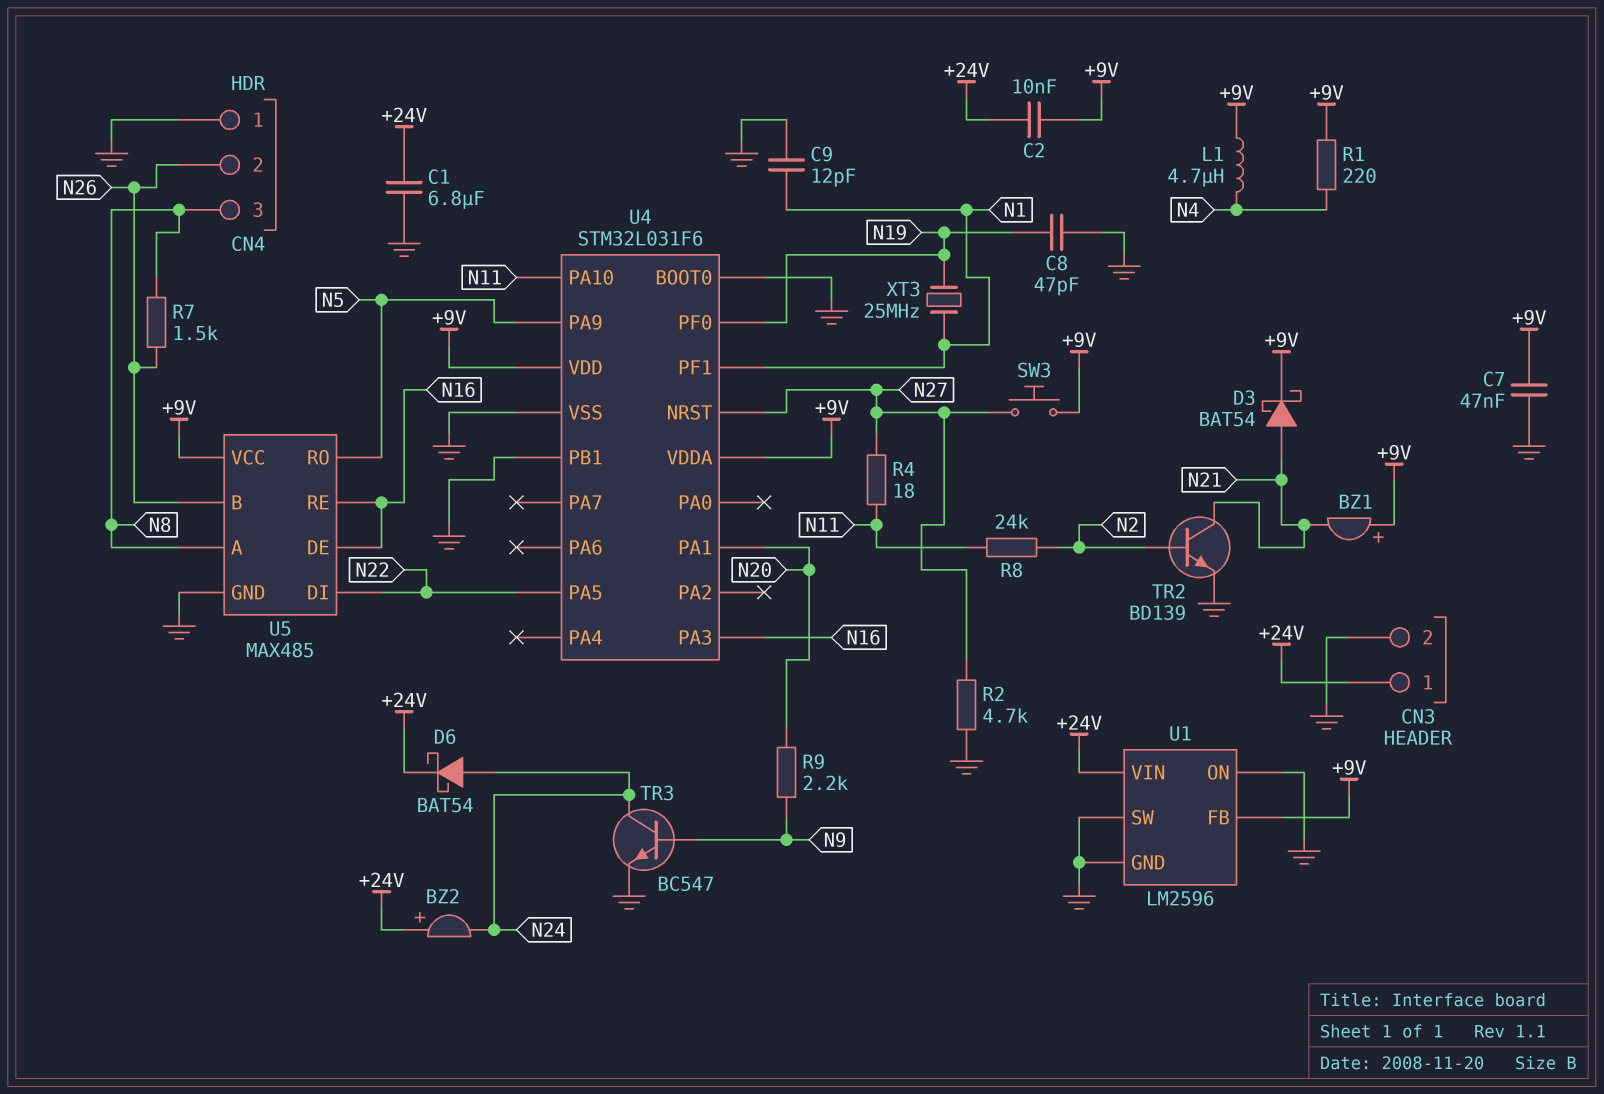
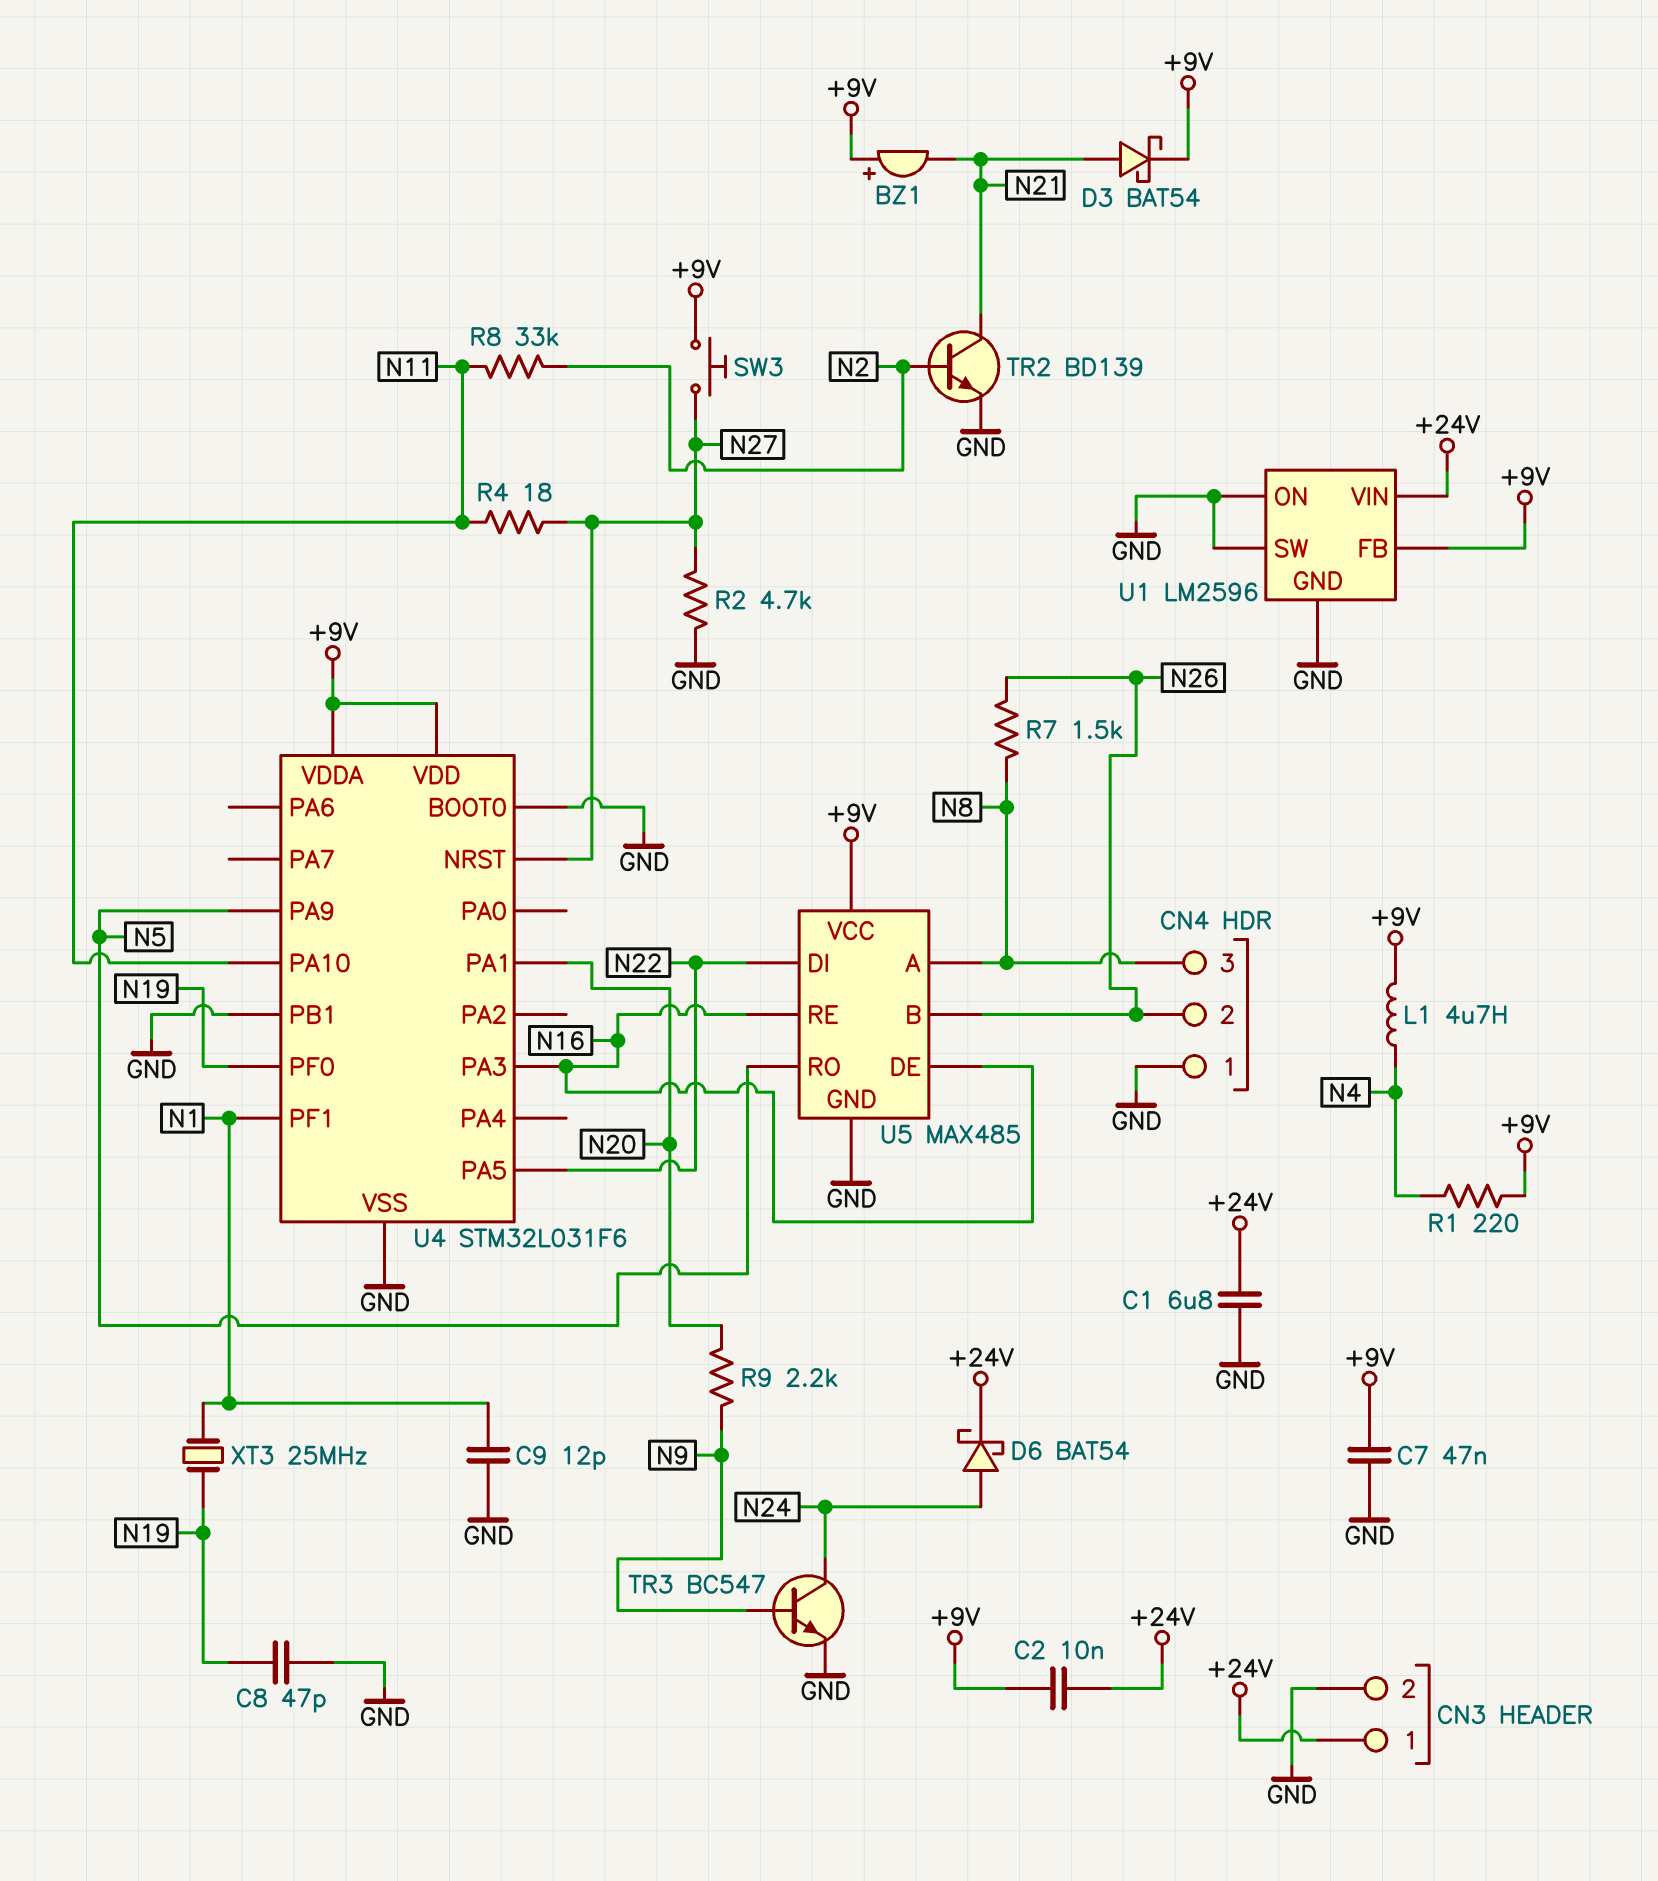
BZ2: buzzer (plus +24V, minus N24) -> none
R8: 24k (N2, N11) -> 33k (N2, N11)

